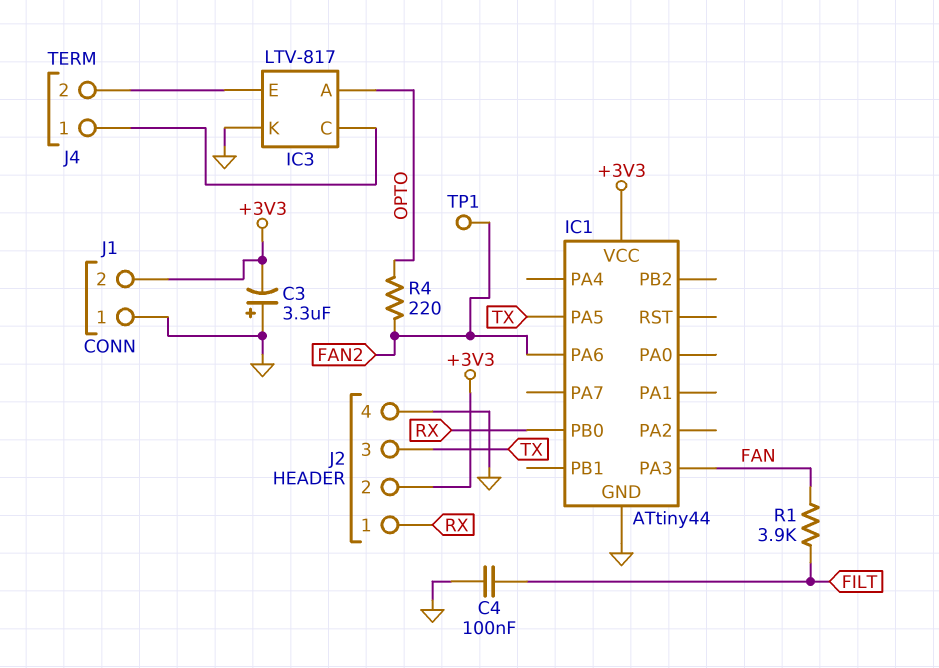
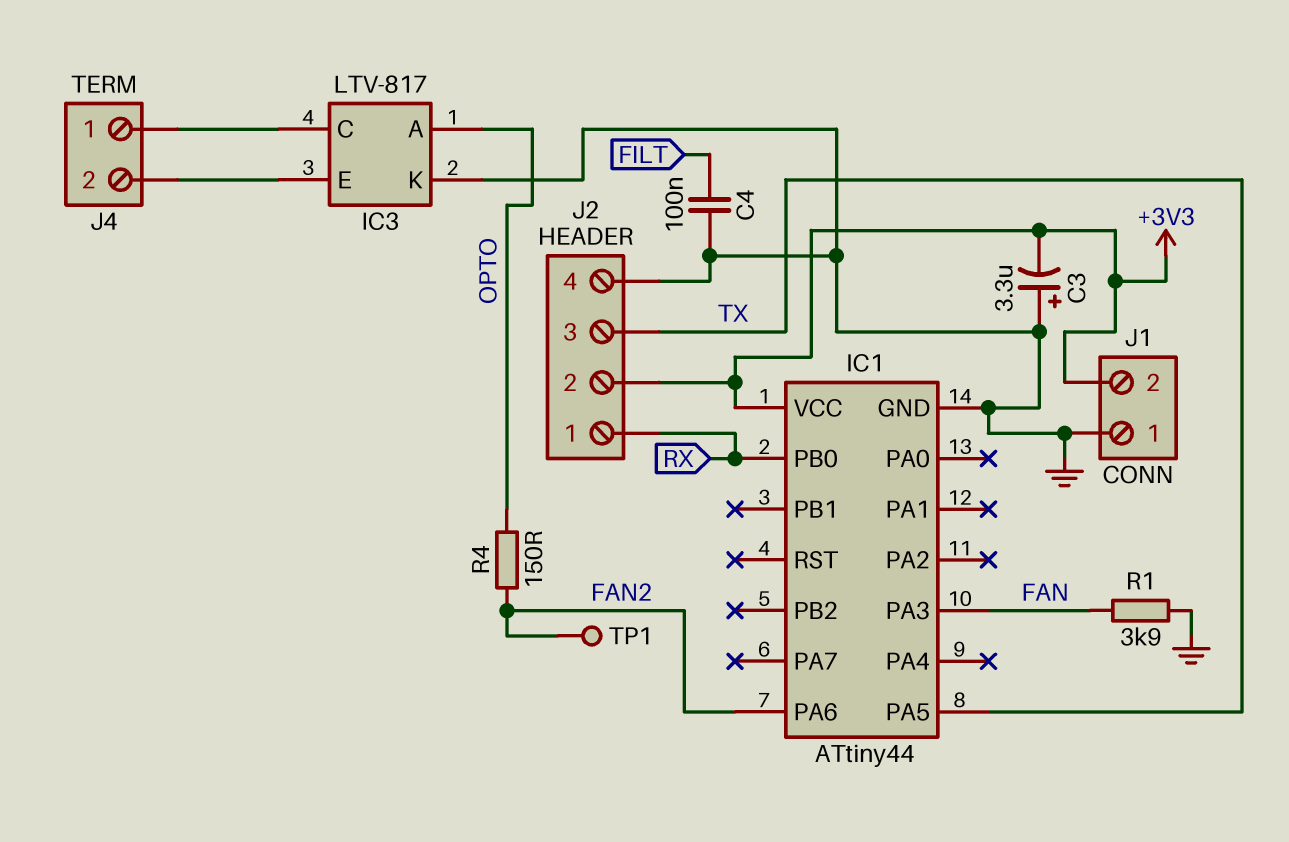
R1: 3.9k (FAN, FILT) -> 3.9k (FAN, GND)
R4: 220 (FAN2, OPTO) -> 150 (FAN2, OPTO)

